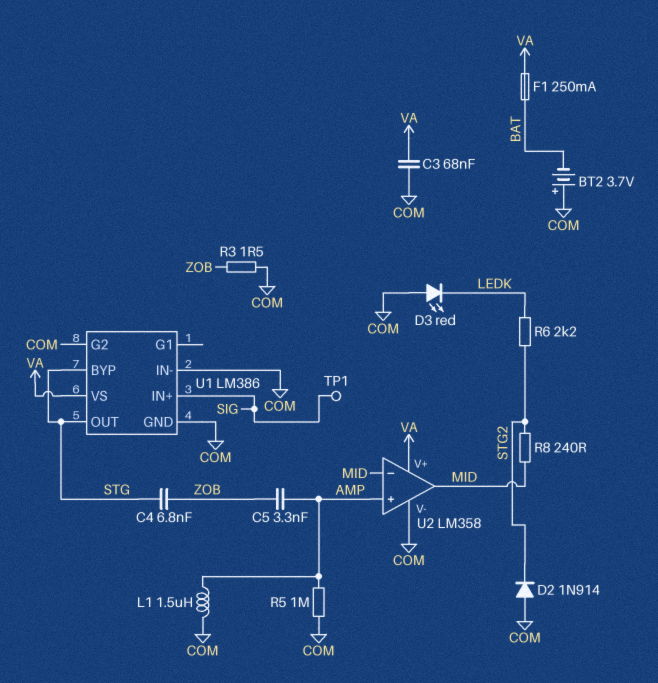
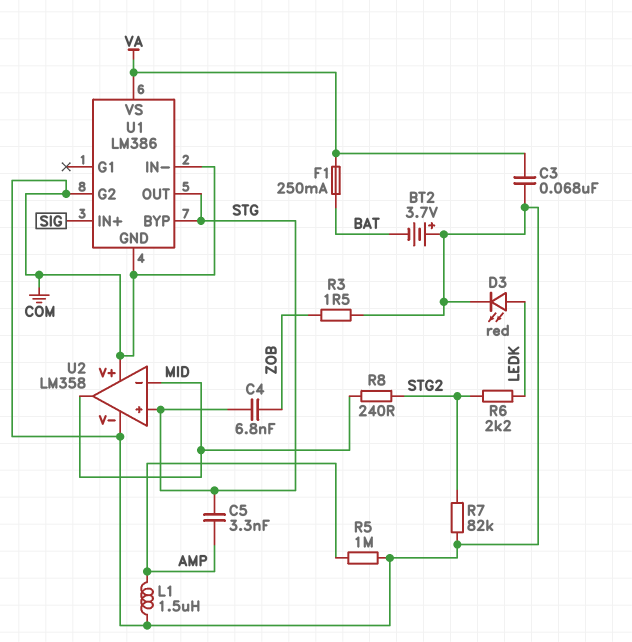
C5: 3.3nF (AMP, ZOB) -> 3.3nF (AMP, STG)
D2: diode 1N914 (A COM, K STG2) -> none
D3: LED red (A COM, K LEDK) -> LED red (A LEDK, K COM)
R7: none -> 82k (COM, STG2)
TP1: test point (SIG) -> none
U2 pin V+: VA -> COM
U2 pin in+: AMP -> STG

